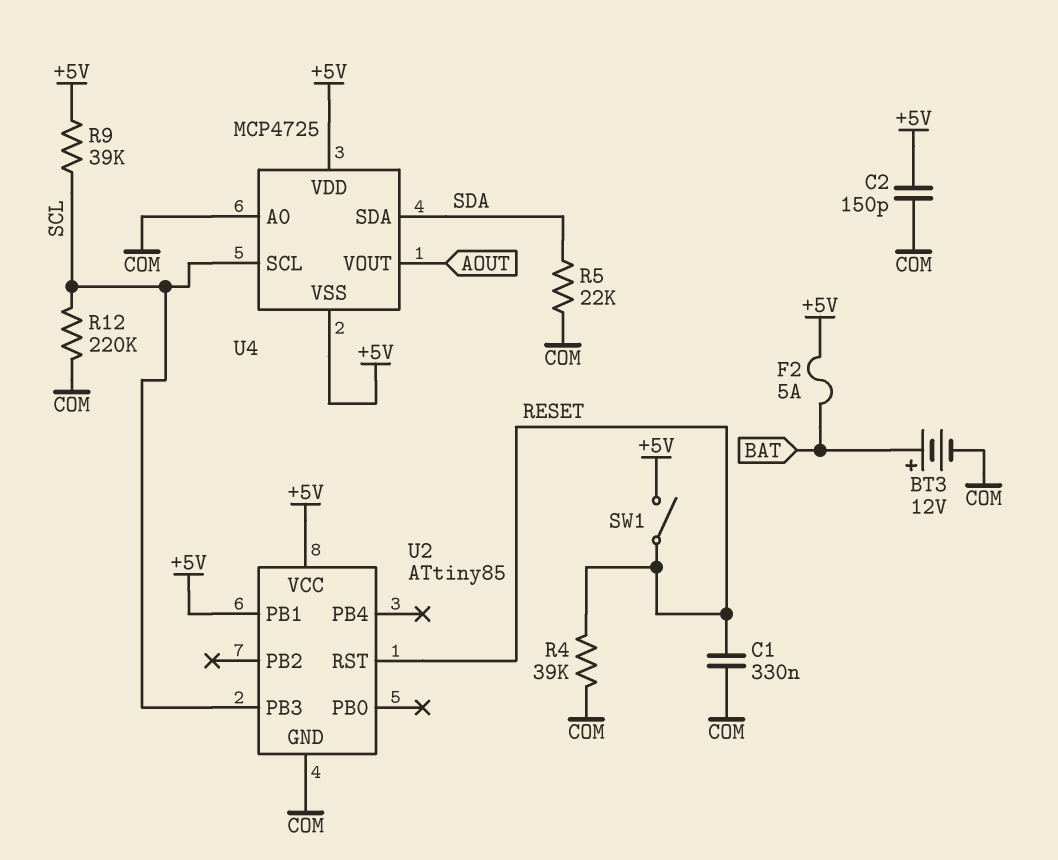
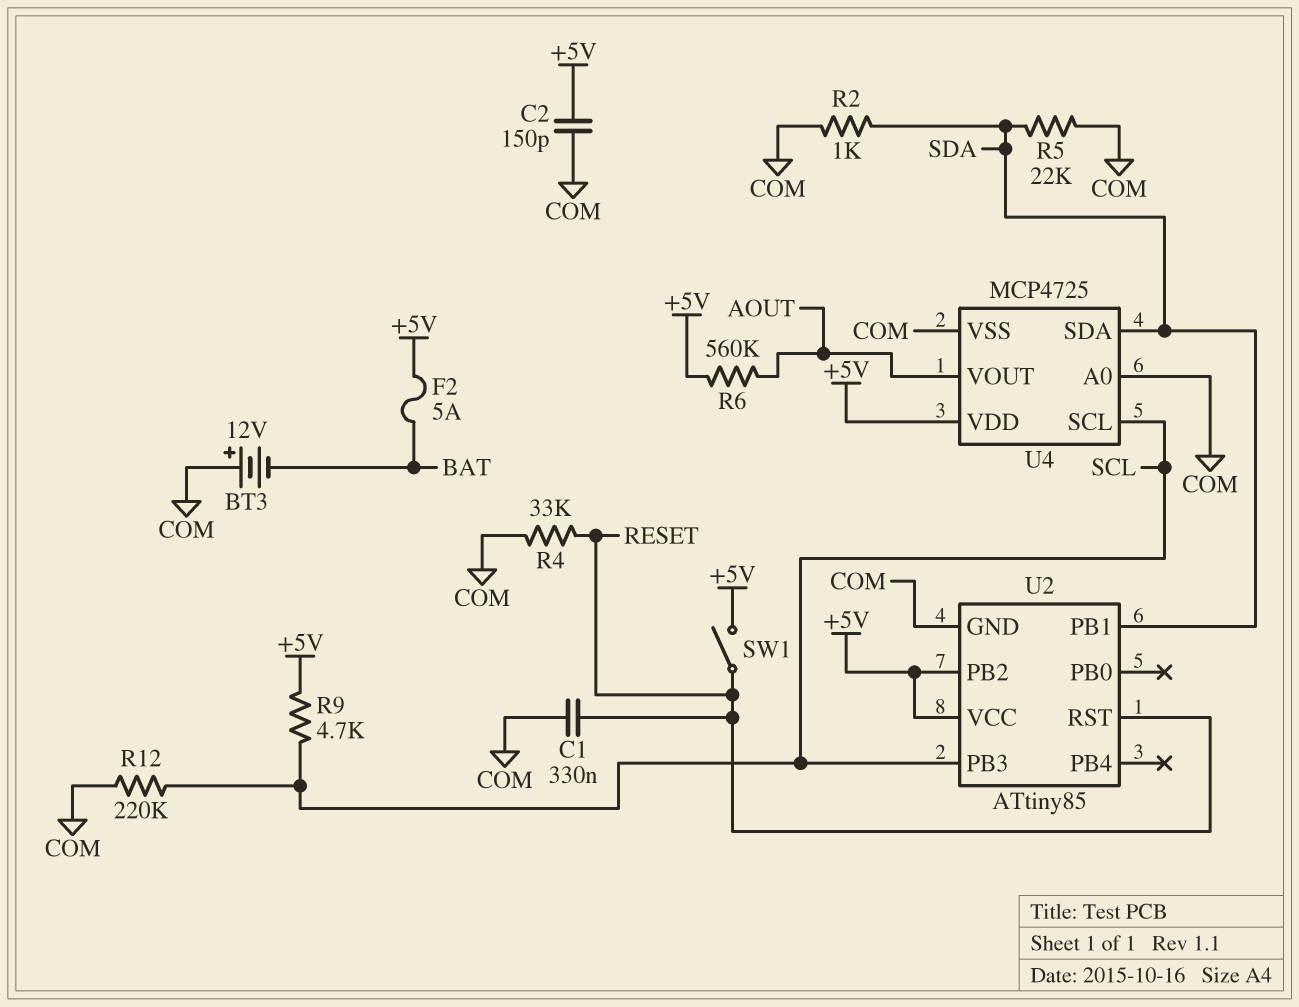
BT3: 12V (plus BAT, minus COM) -> 12V (plus COM, minus BAT)
R2: none -> 1k (COM, SDA)
R4: 39k (COM, RESET) -> 33k (COM, RESET)
R6: none -> 560k (+5V, AOUT)
R9: 39k (+5V, SCL) -> 4.7k (+5V, SCL)
U2 pin PB1: +5V -> SDA
U2 pin PB2: none -> +5V
U4 pin VSS: +5V -> COM

